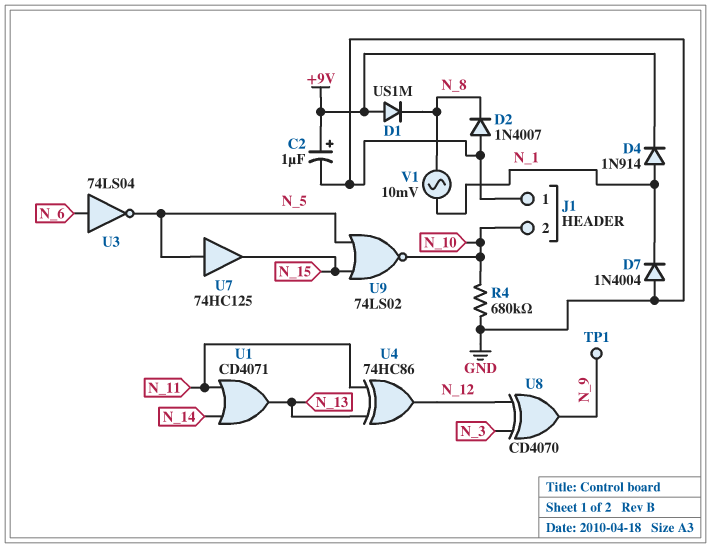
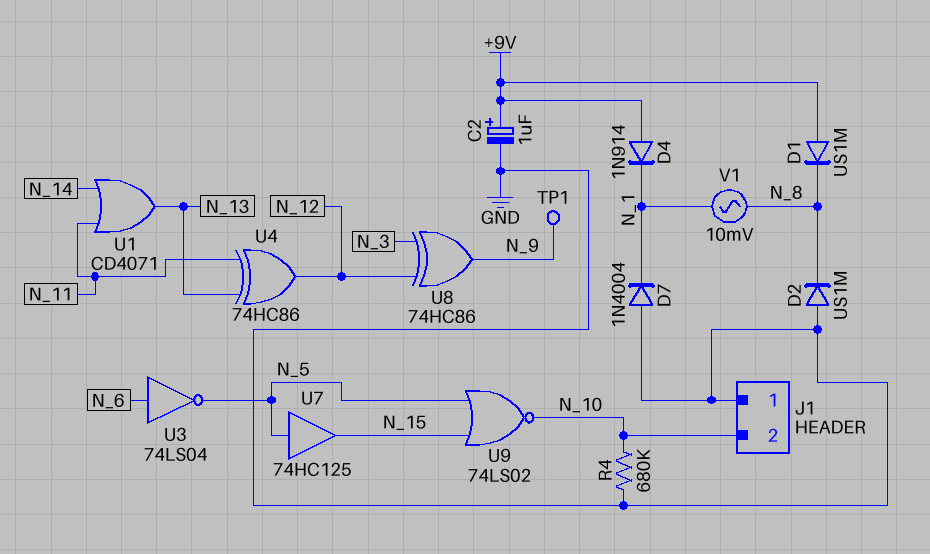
D2: diode 1N4007 (A GND, K N_8) -> diode US1M (A GND, K N_8)
D4: diode 1N914 (A N_1, K +9V) -> diode 1N914 (A +9V, K N_1)
U8: XOR CD4070 (in N_3, in N_12, out N_9) -> XOR 74HC86 (in N_3, in N_12, out N_9)

